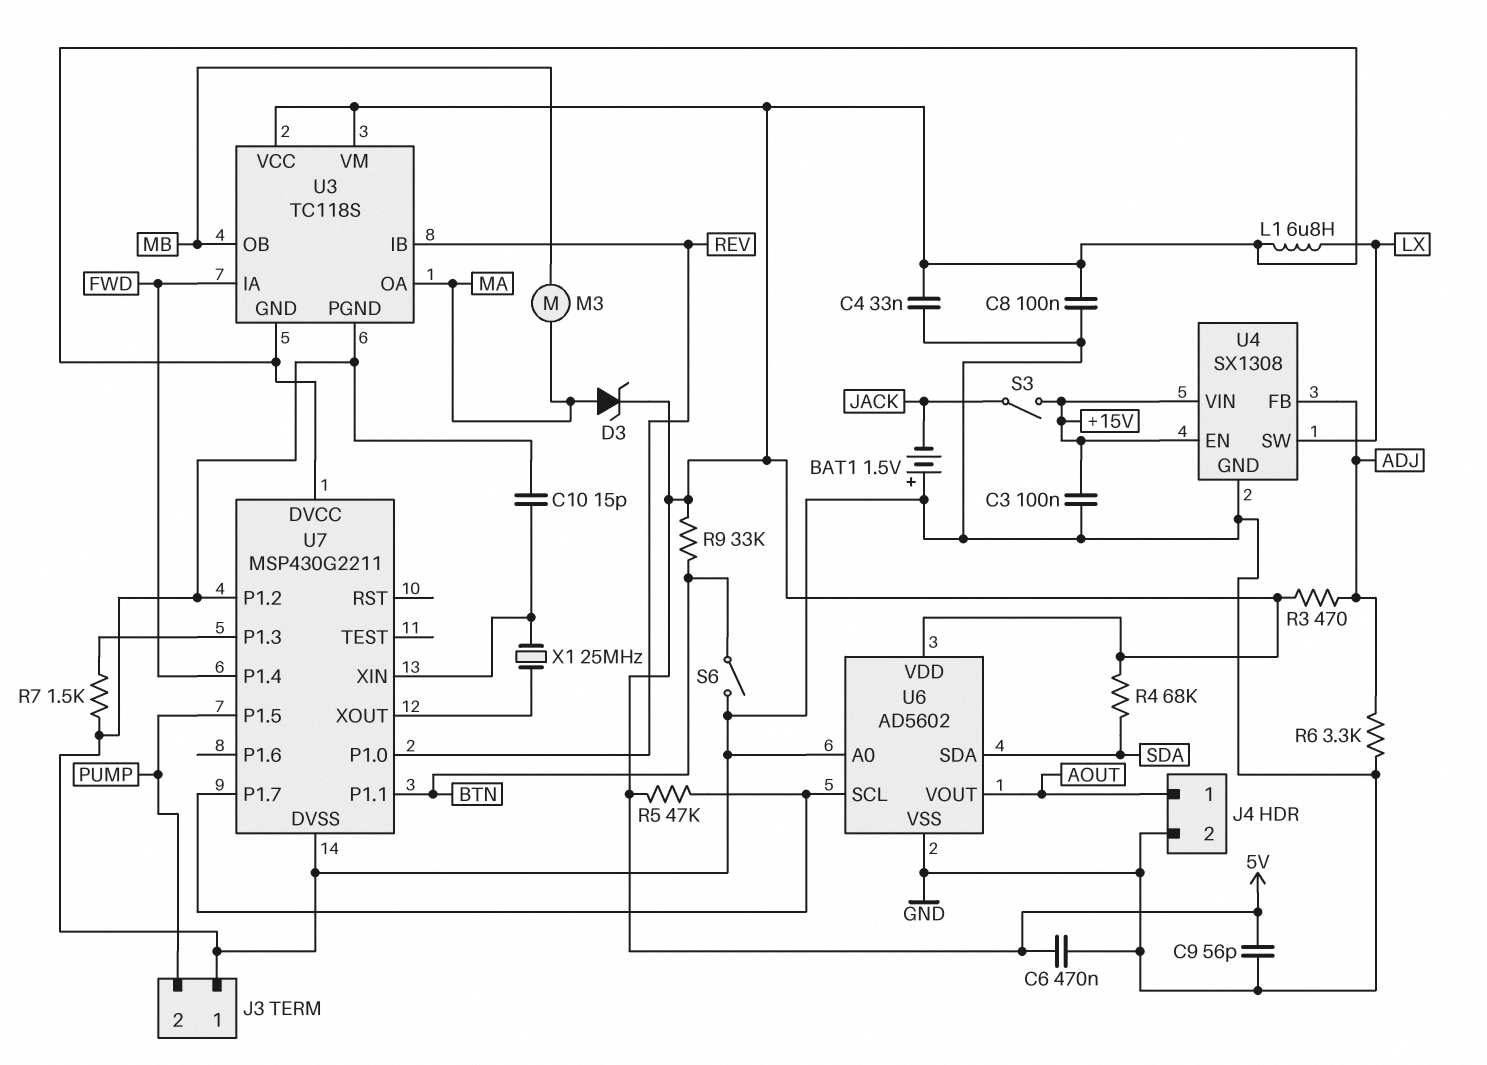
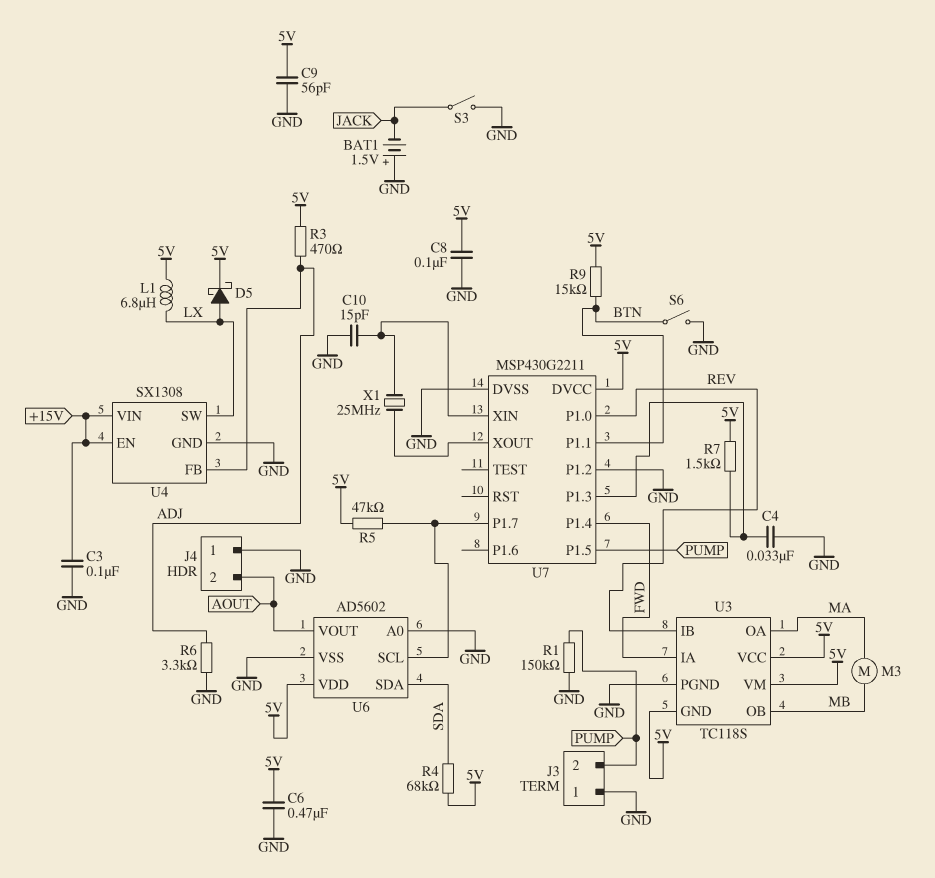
C4: 33nF (5V, GND) -> 33nF (GND, U7/P1.3)
D3: zener (A MA, K 5V) -> none
D5: none -> schottky (A LX, K 5V)
J4 pin 1: AOUT -> GND
J4 pin 2: GND -> AOUT
R1: none -> 150k (GND, PUMP)
R7: 1.5k (GND, U7/P1.3) -> 1.5k (5V, U7/P1.3)
R9: 33k (5V, BTN) -> 15k (5V, BTN)
S3: switch (+15V, JACK) -> switch (GND, JACK)

